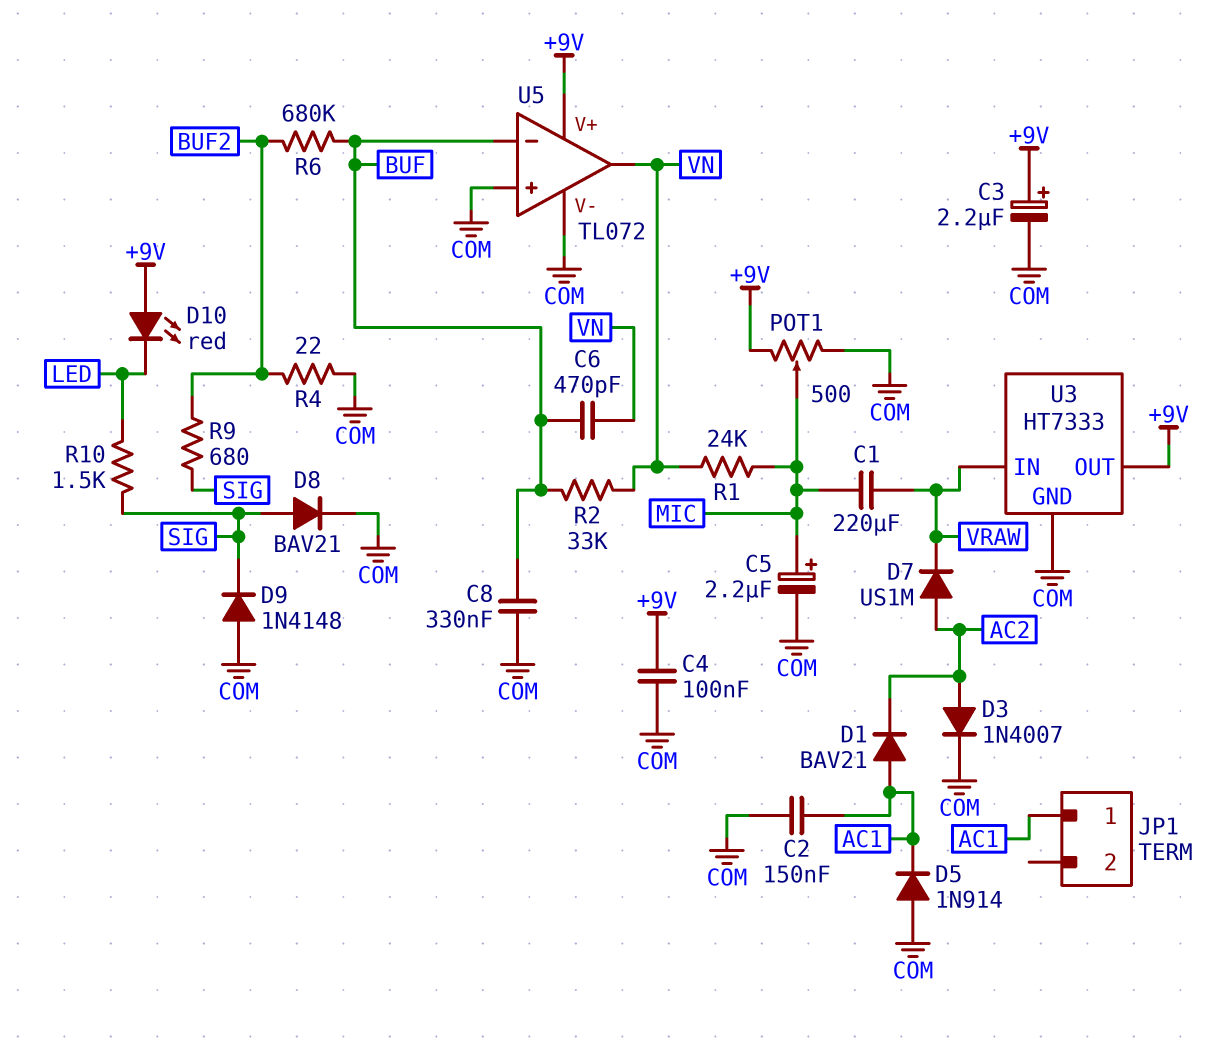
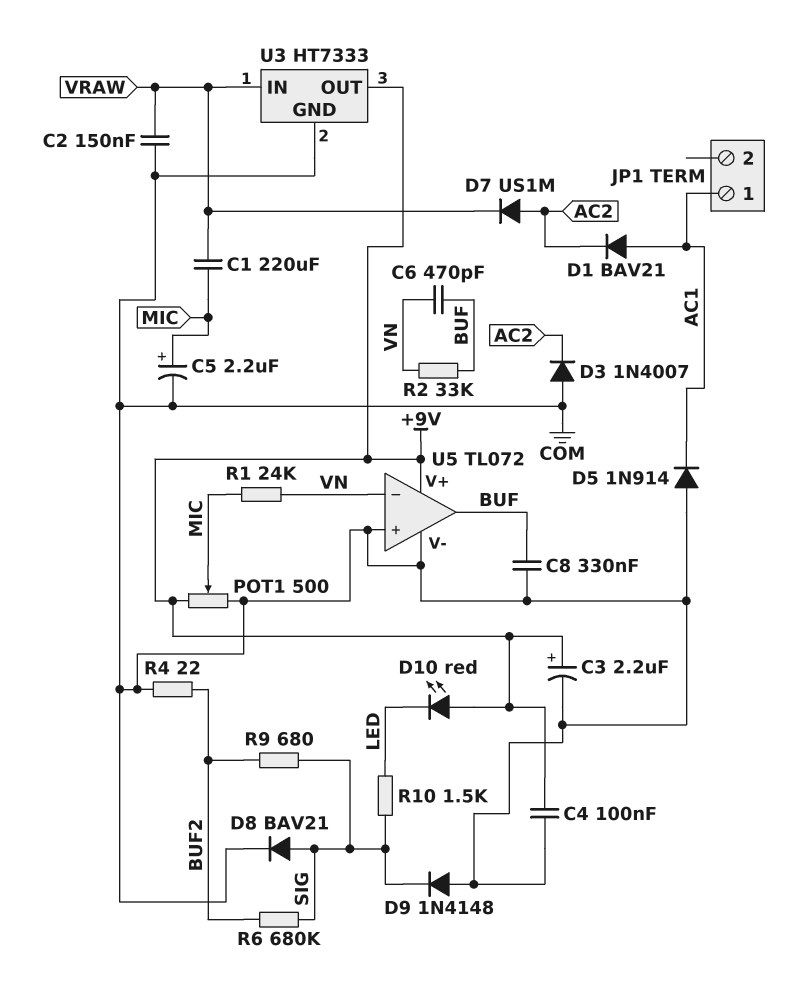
C2: 150nF (AC1, COM) -> 150nF (COM, VRAW)
D3: diode 1N4007 (A AC2, K COM) -> diode 1N4007 (A COM, K AC2)
R6: 680k (BUF, BUF2) -> 680k (BUF2, SIG)
U5 pin in-: BUF -> VN
U5 pin out: VN -> BUF

